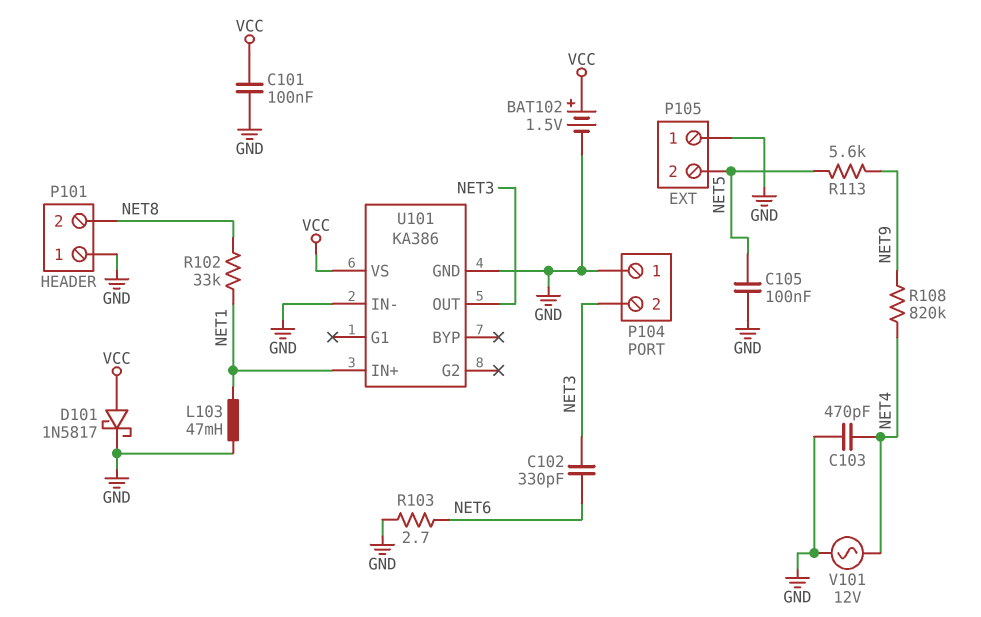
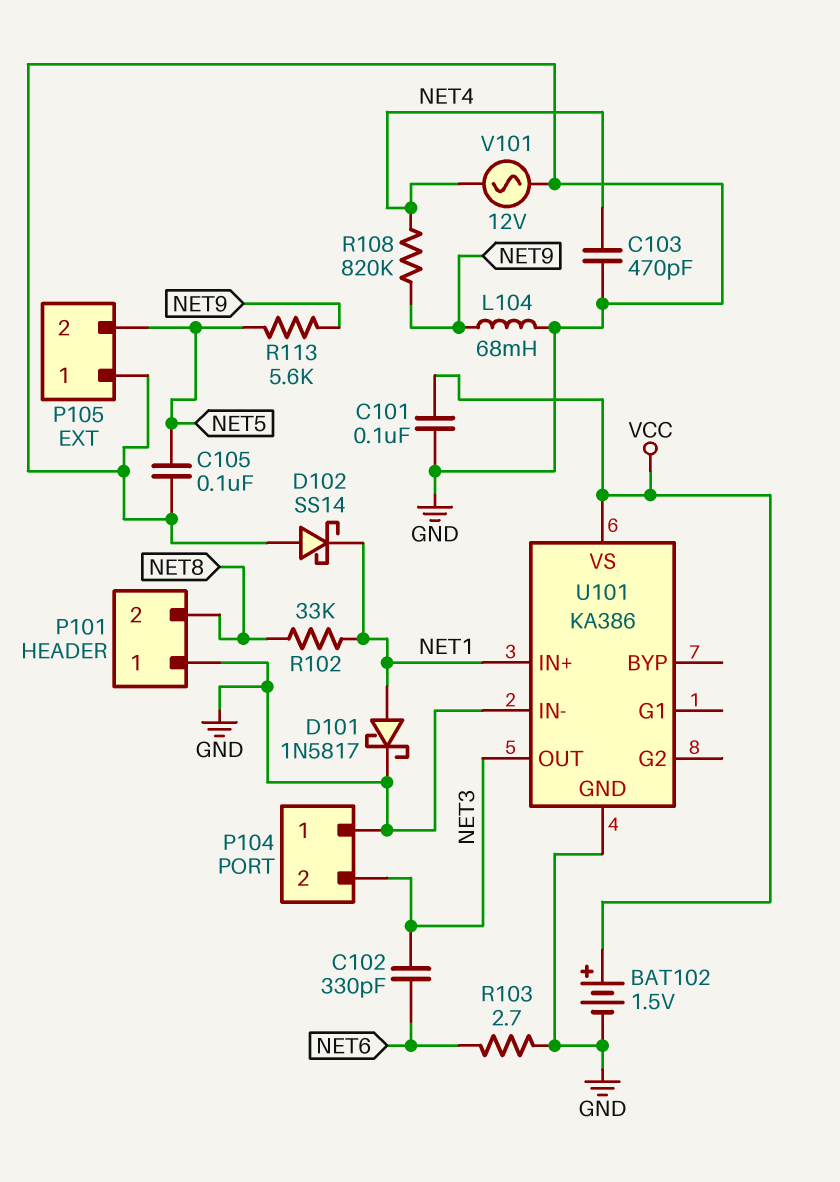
D101: schottky 1N5817 (A VCC, K GND) -> schottky 1N5817 (A NET1, K GND)
D102: none -> schottky SS14 (A GND, K NET1)
L103: 47mH (GND, NET1) -> none
L104: none -> 68mH (GND, NET9)

